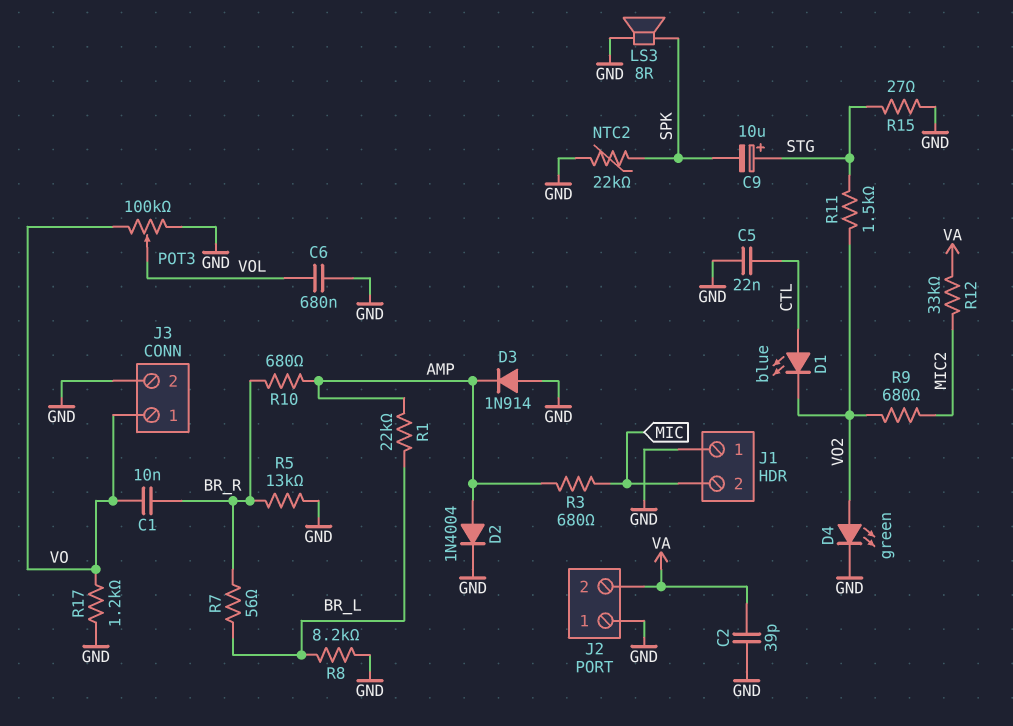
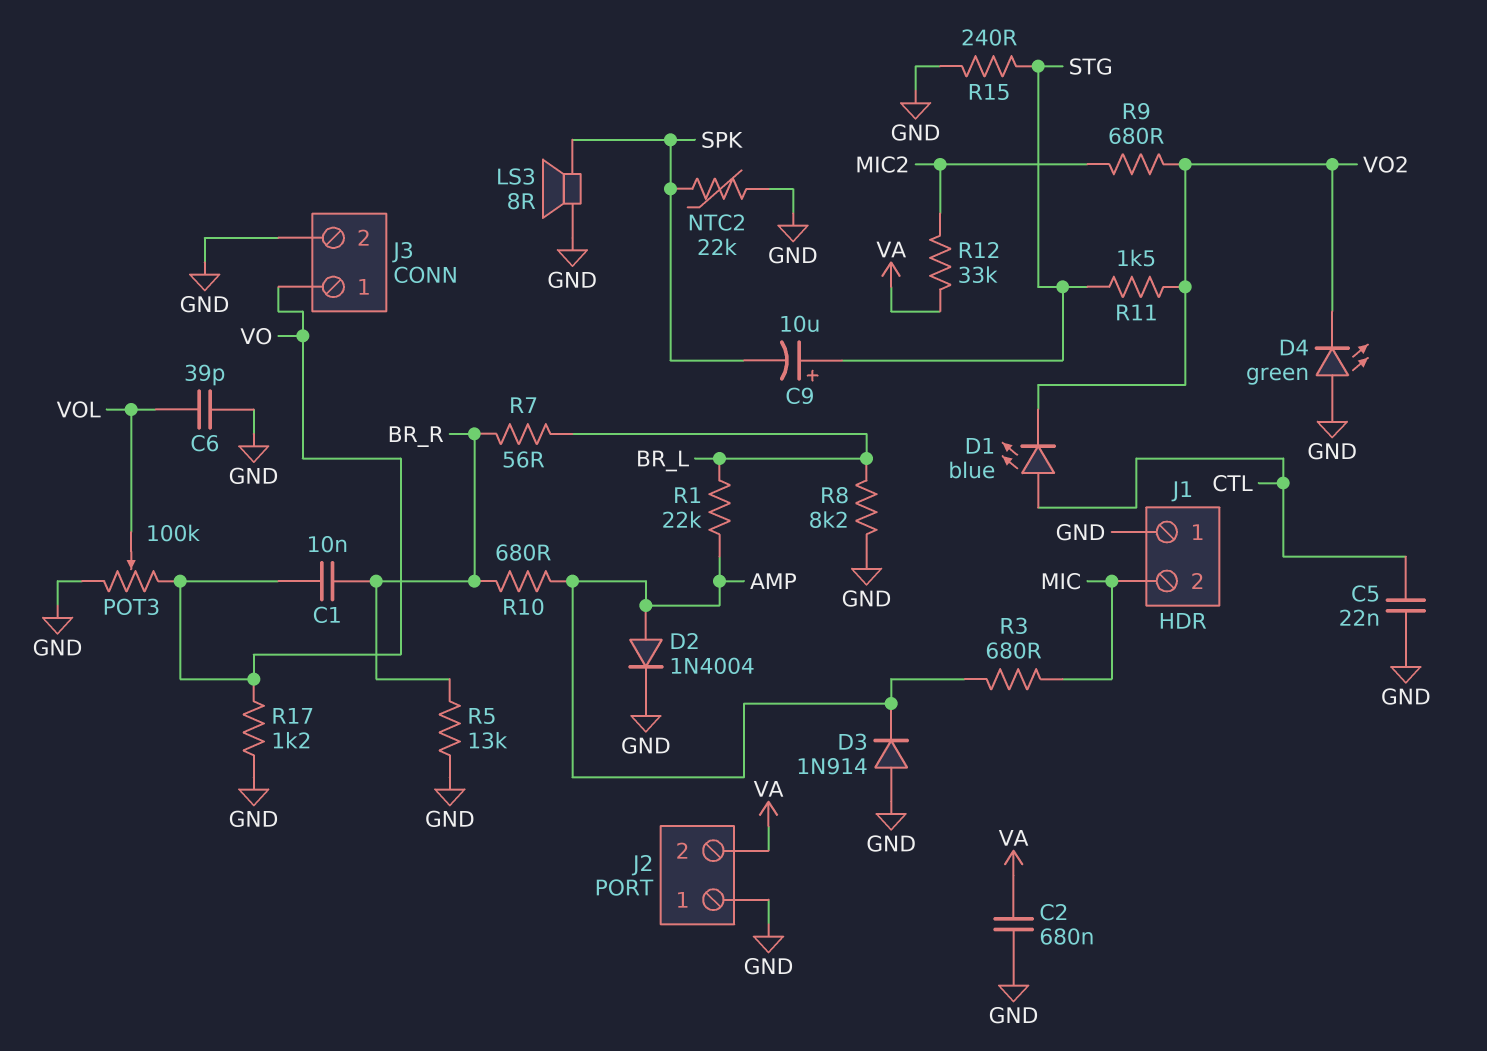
C2: 39pF (GND, VA) -> 680nF (GND, VA)
C6: 680nF (GND, VOL) -> 39pF (GND, VOL)
D4: LED green (A VO2, K GND) -> LED green (A GND, K VO2)
R15: 27 (GND, STG) -> 240 (GND, STG)

